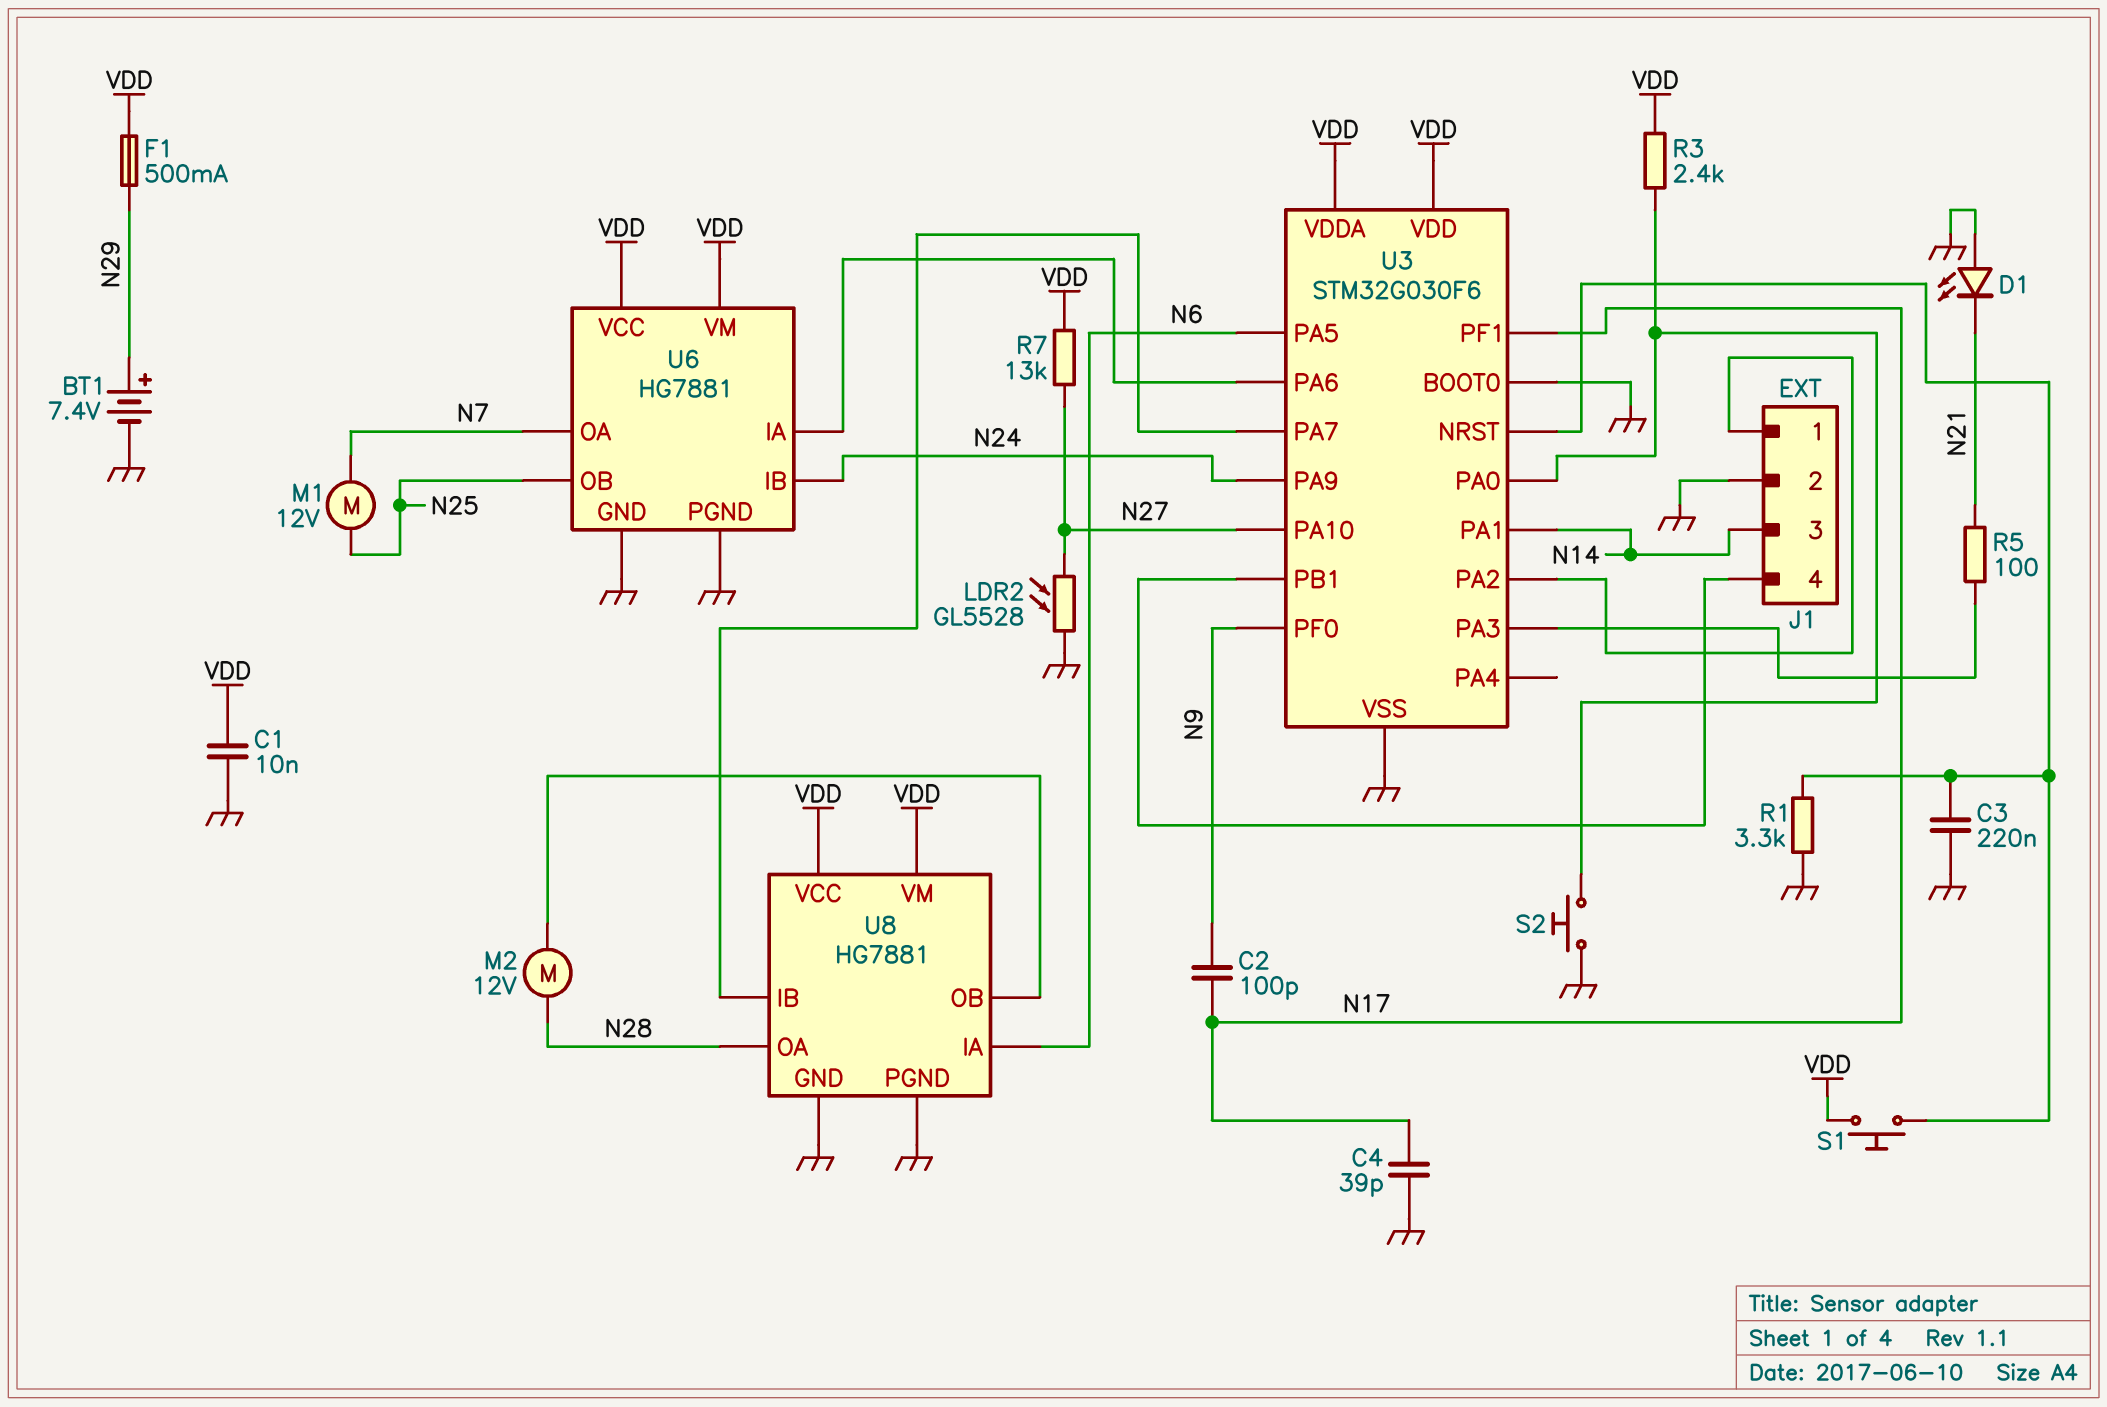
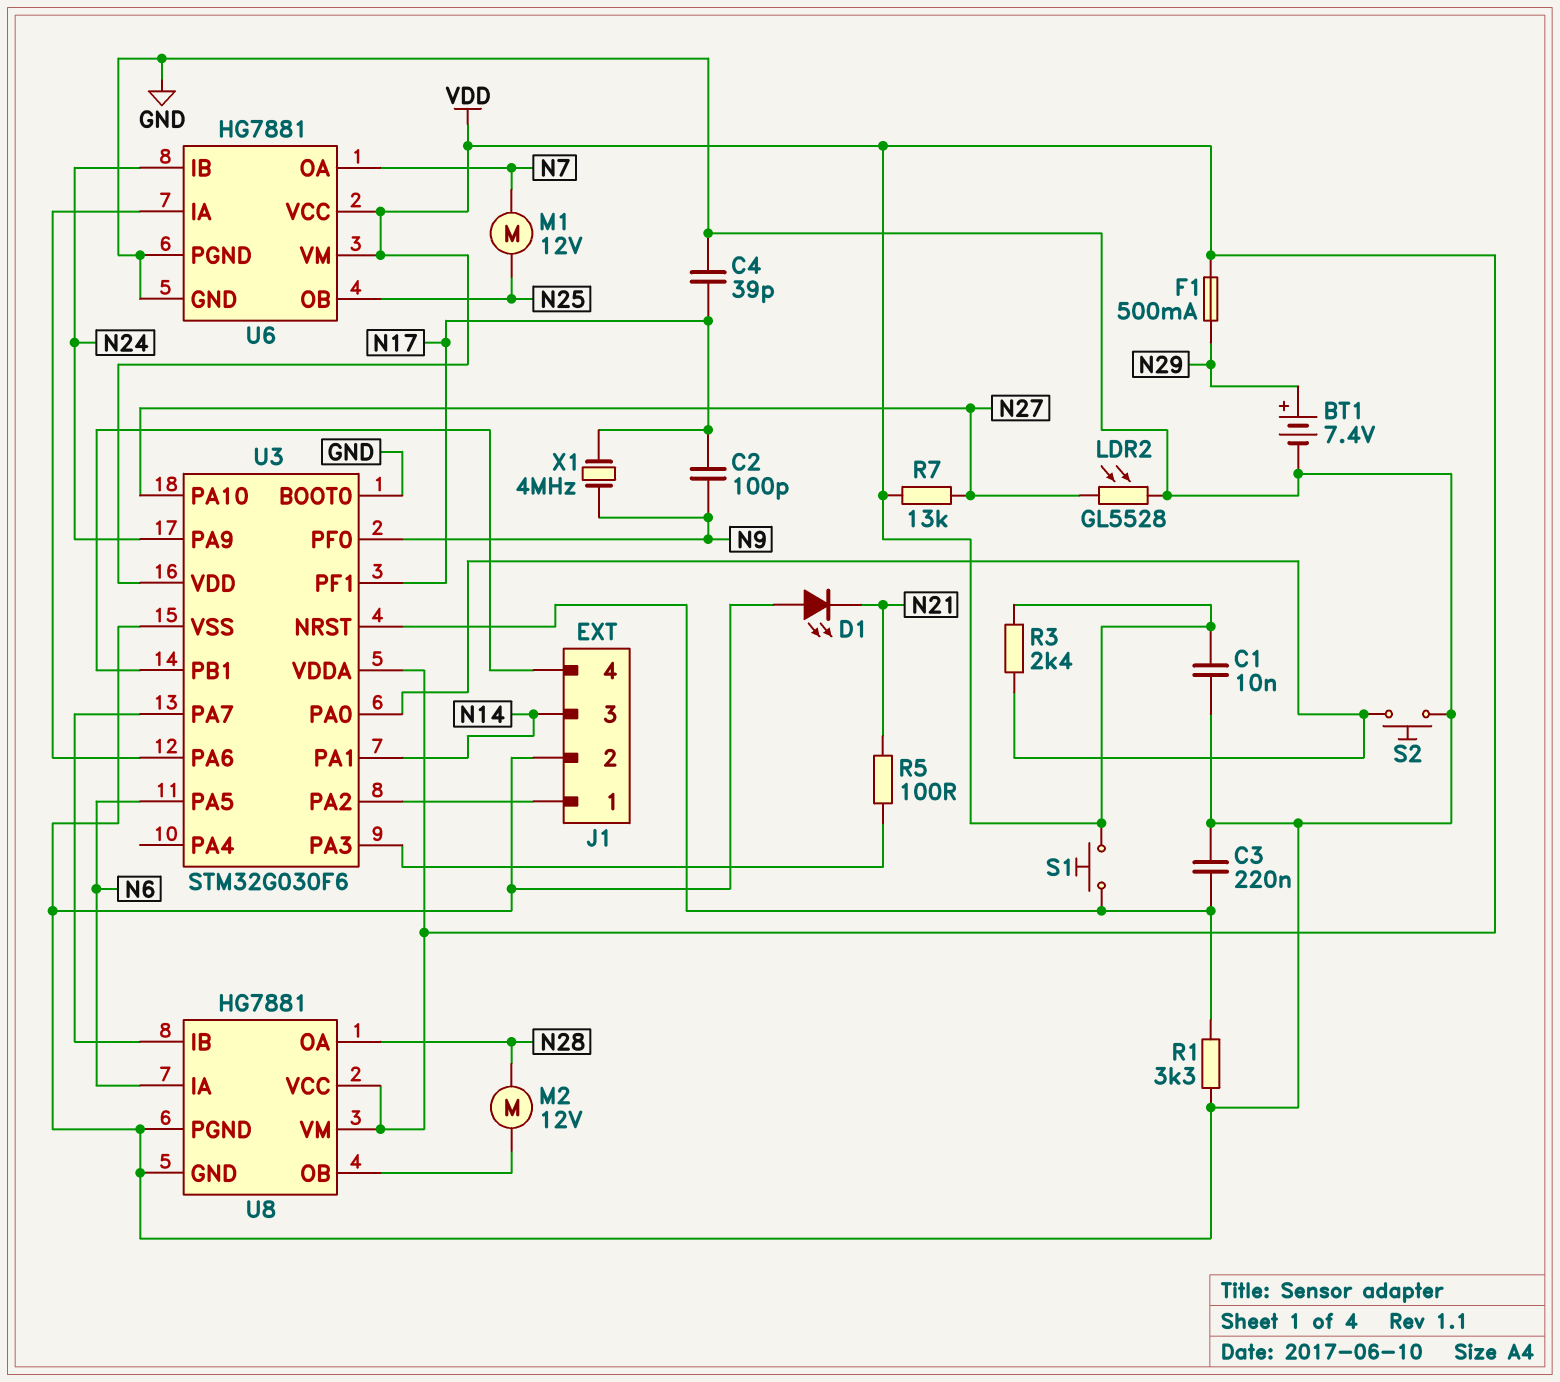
X1: none -> 4MHz (N9, N17)

